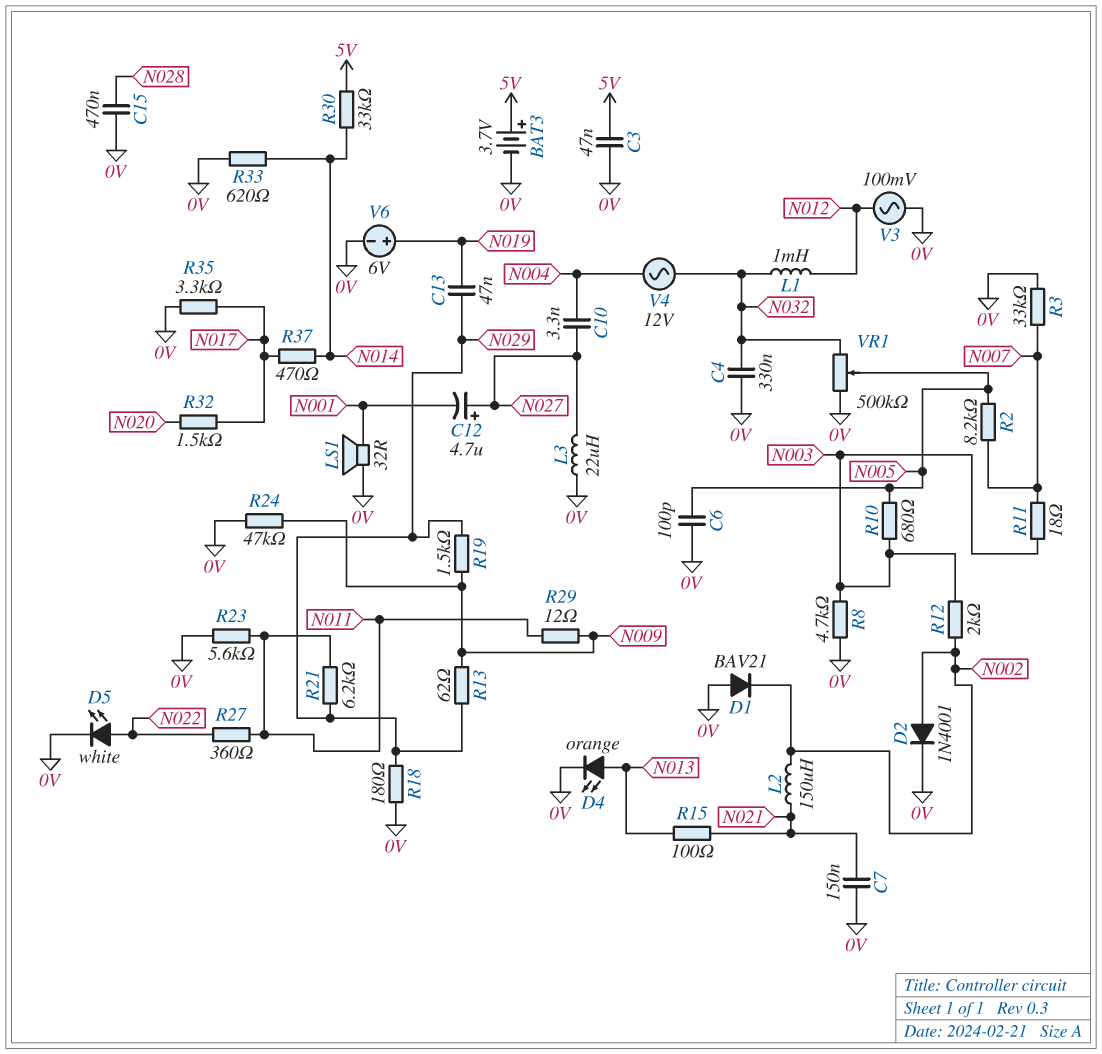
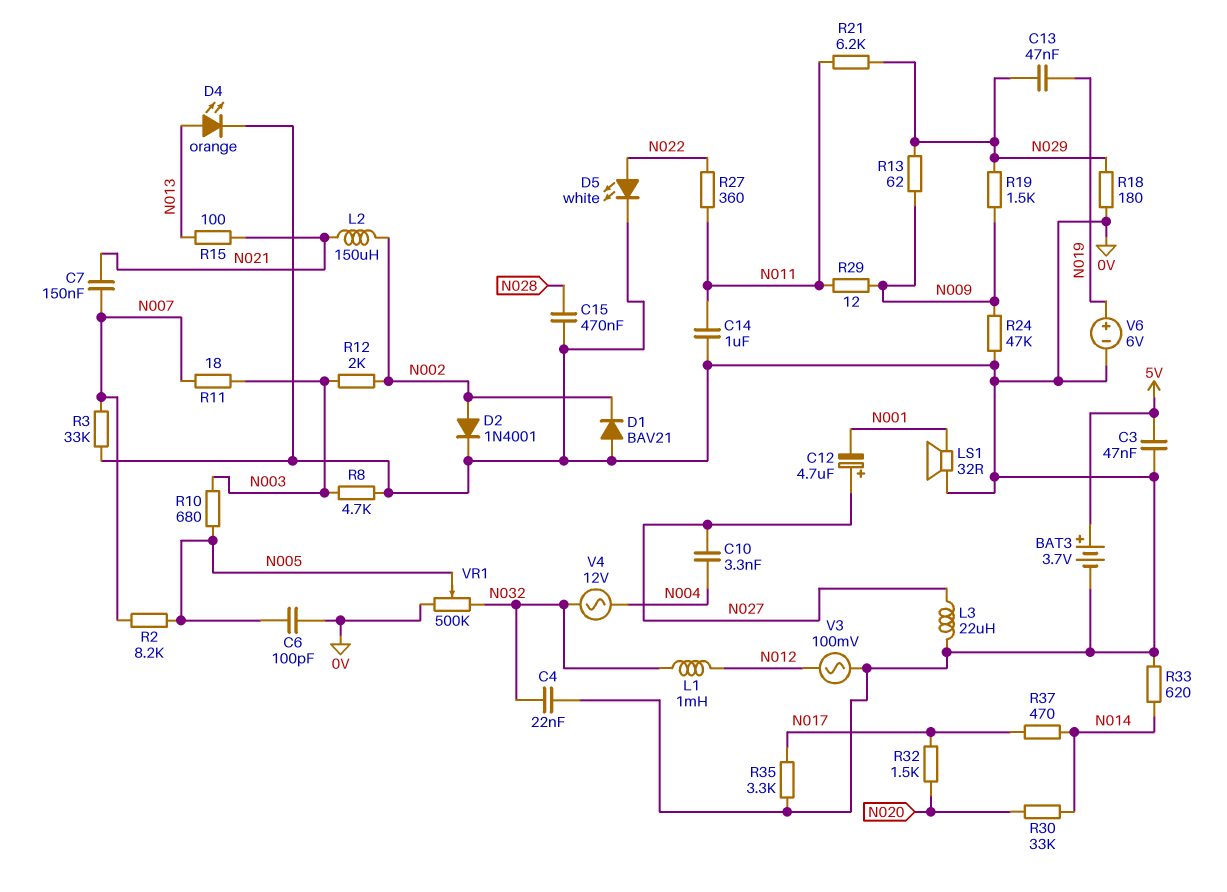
C4: 330nF (0V, N032) -> 22nF (0V, N032)
C7: 150nF (0V, N021) -> 150nF (N007, N021)
C14: none -> 1uF (0V, N011)
R23: 5.6k (0V, N011) -> none
R30: 33k (5V, N014) -> 33k (N014, N020)

